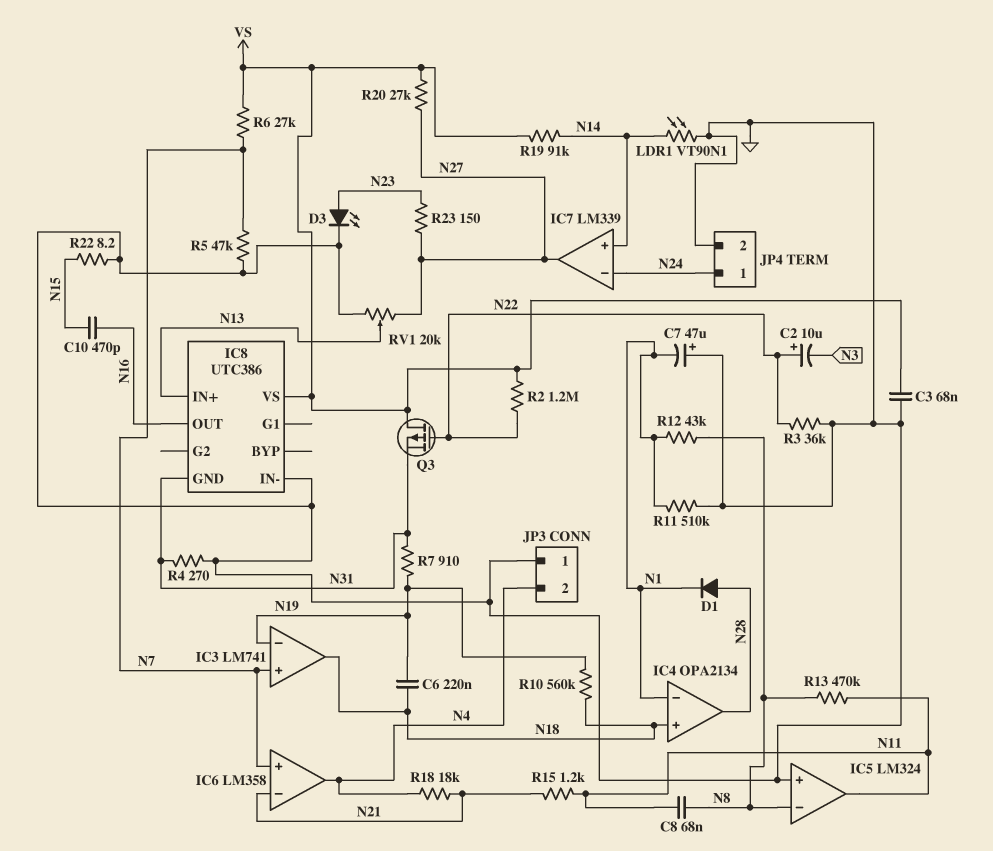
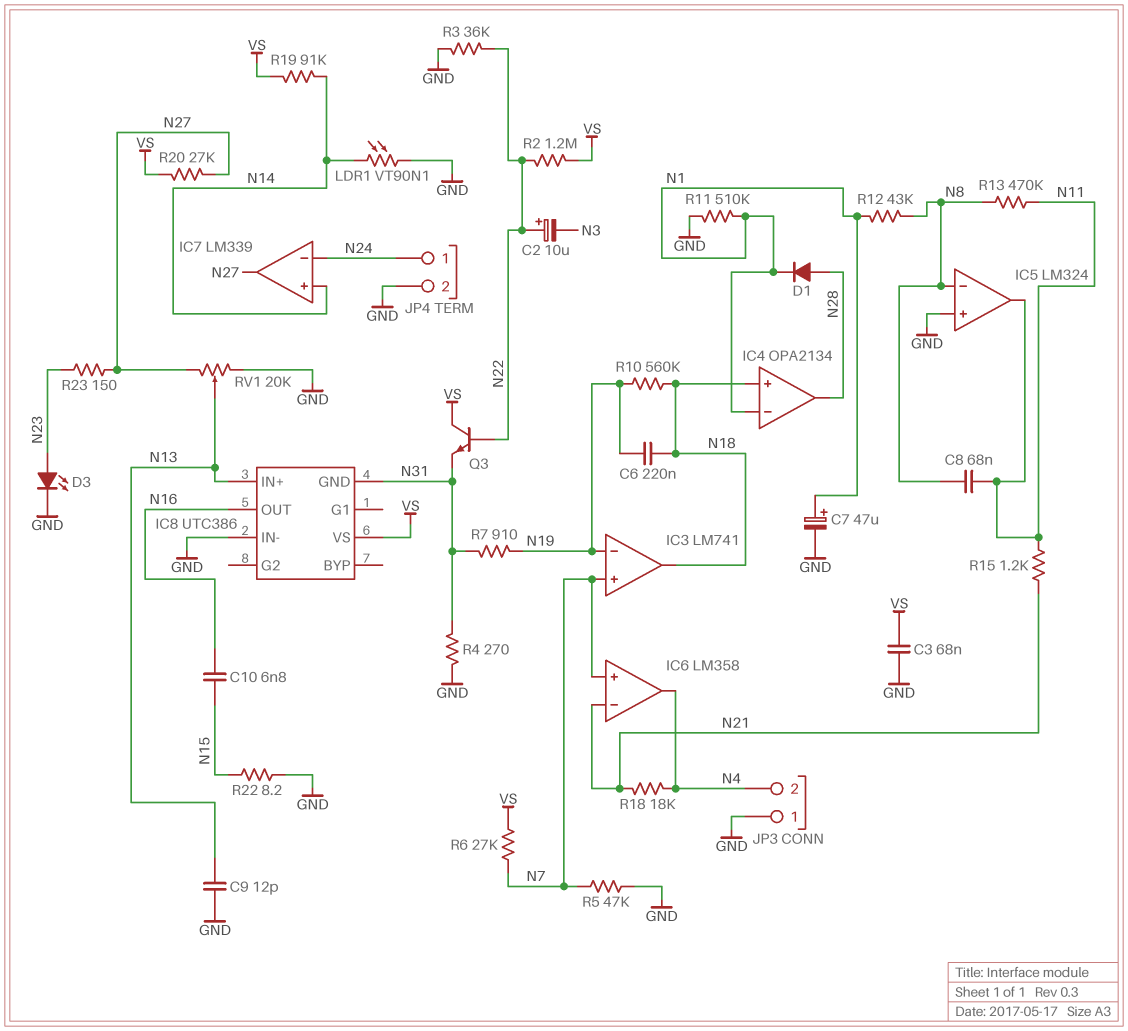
C7: 47uF (plus GND, minus N1) -> 47uF (plus N1, minus GND)
C9: none -> 12pF (GND, N13)
C10: 470pF (N15, N16) -> 6.8nF (N15, N16)
Q3: PMOS (G N22, D VS, S N31) -> NPN (B N22, C VS, E N31)

